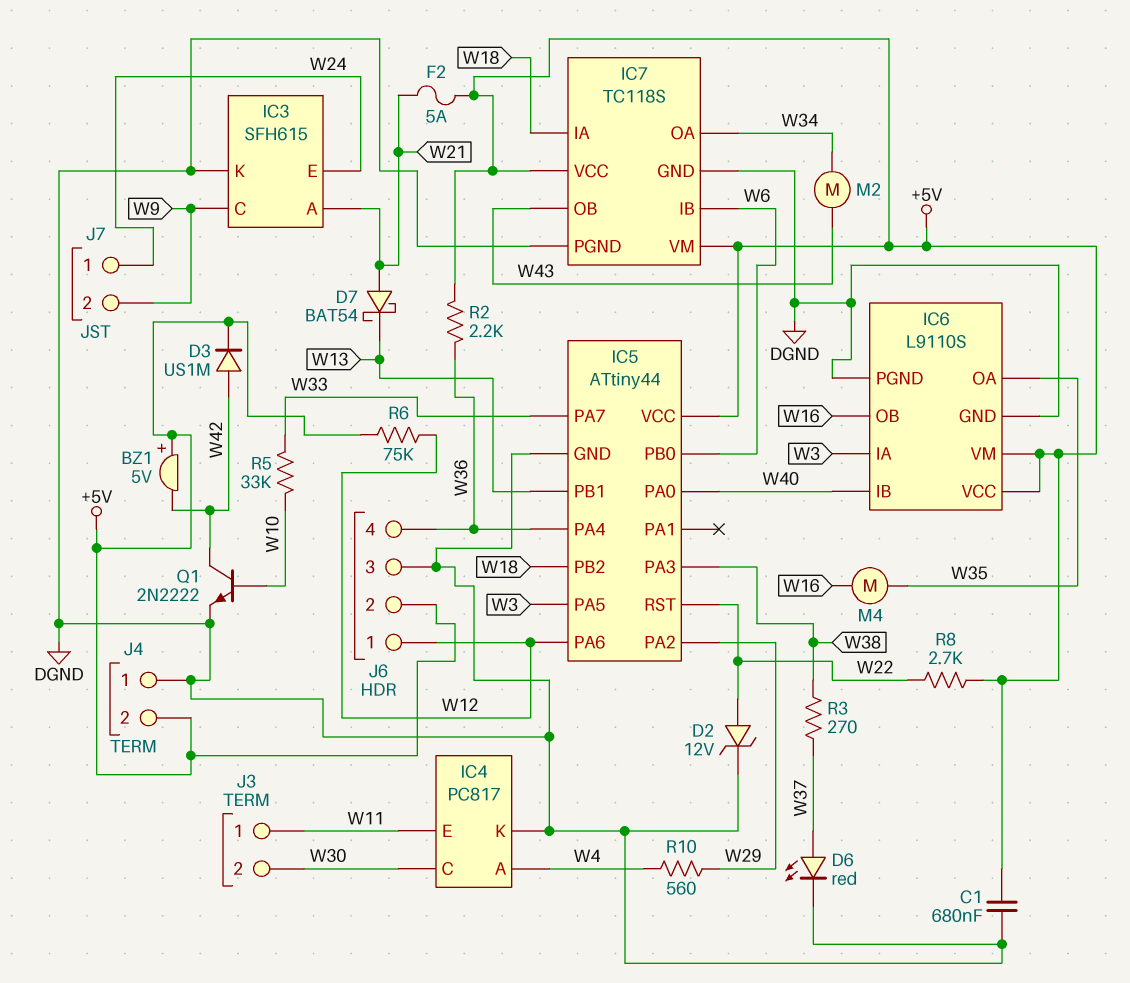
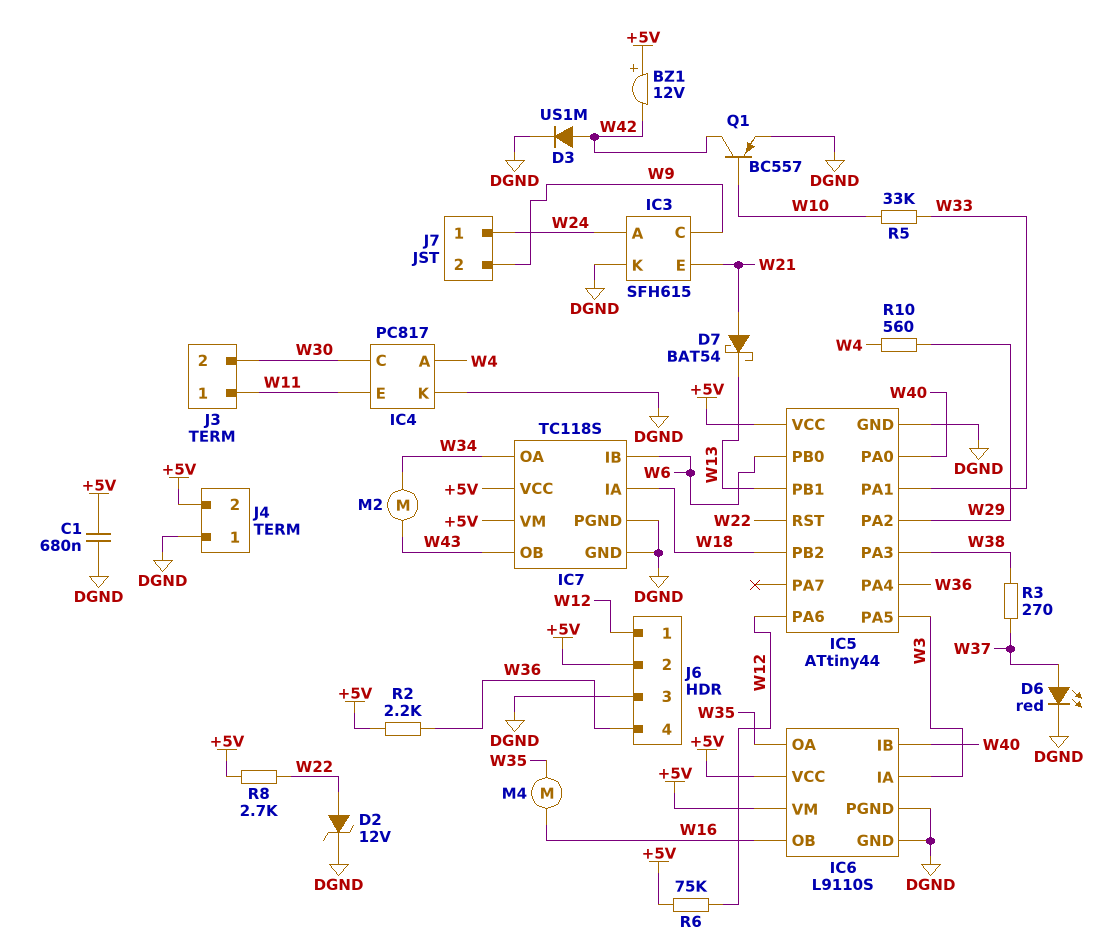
BZ1: buzzer 5V (plus +5V, minus W42) -> buzzer 12V (plus +5V, minus W42)
D3: diode US1M (A W42, K +5V) -> diode US1M (A W42, K DGND)
F2: 5A (+5V, W21) -> none
IC3 pin A: W21 -> W24
IC3 pin E: W24 -> W21
IC5 pin PA1: none -> W33
IC5 pin PA7: W33 -> none
Q1: NPN 2N2222 (B W10, C W42, E DGND) -> PNP BC557 (B W10, C W42, E DGND)

